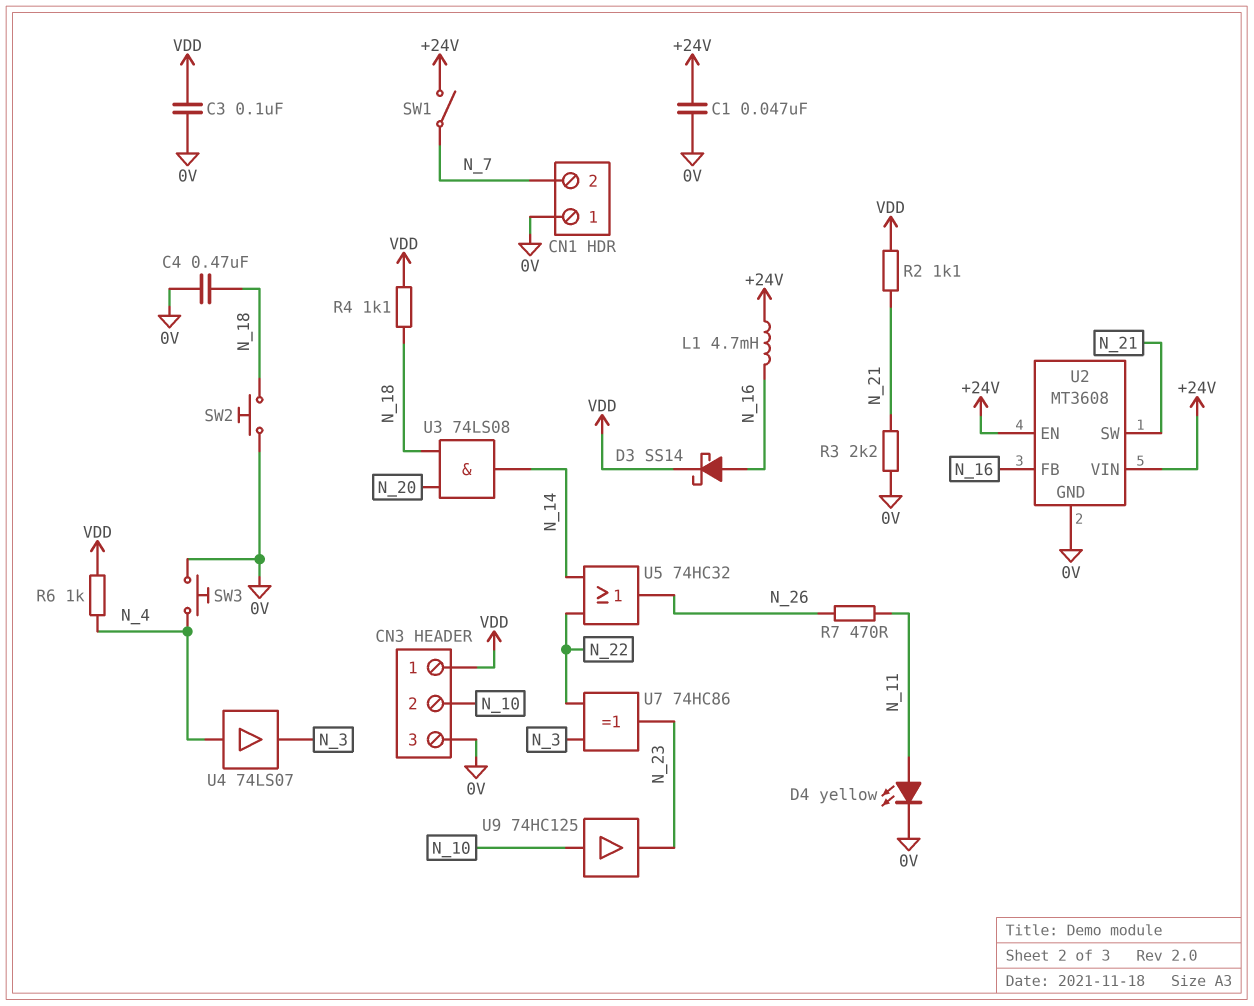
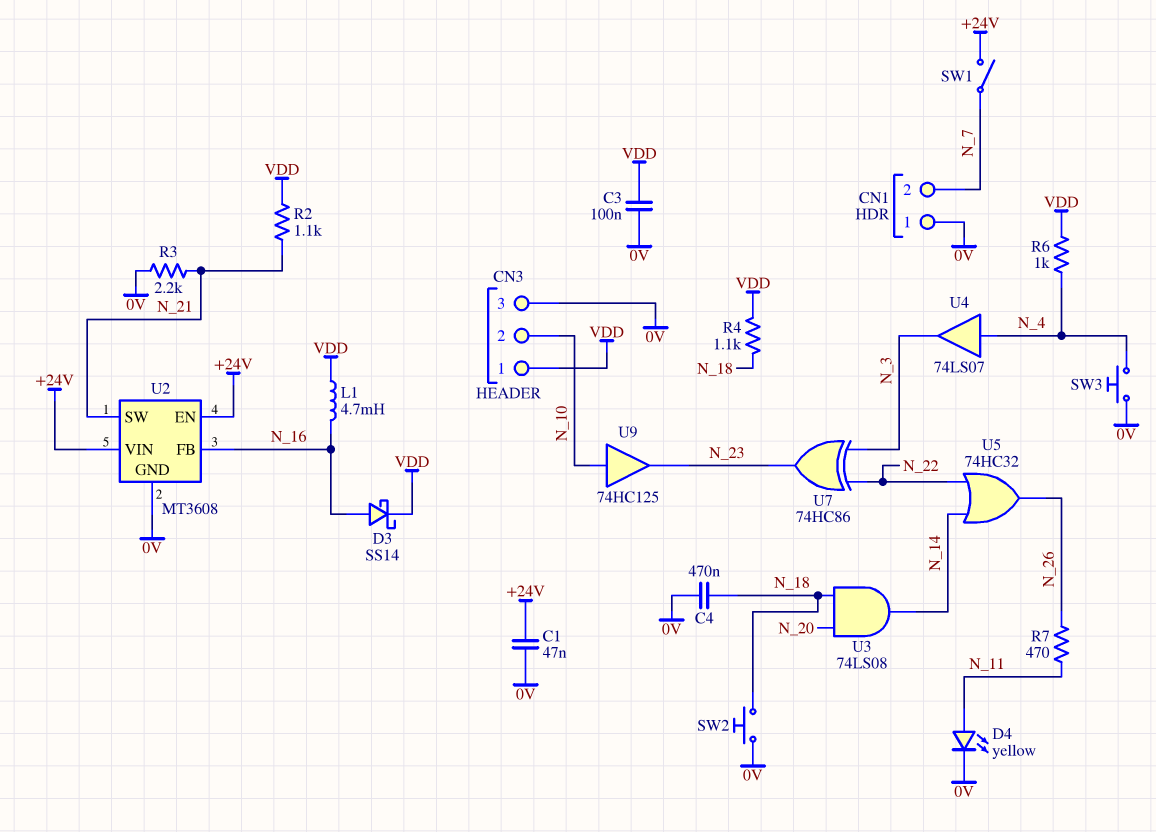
L1: 4.7mH (+24V, N_16) -> 4.7mH (N_16, VDD)

